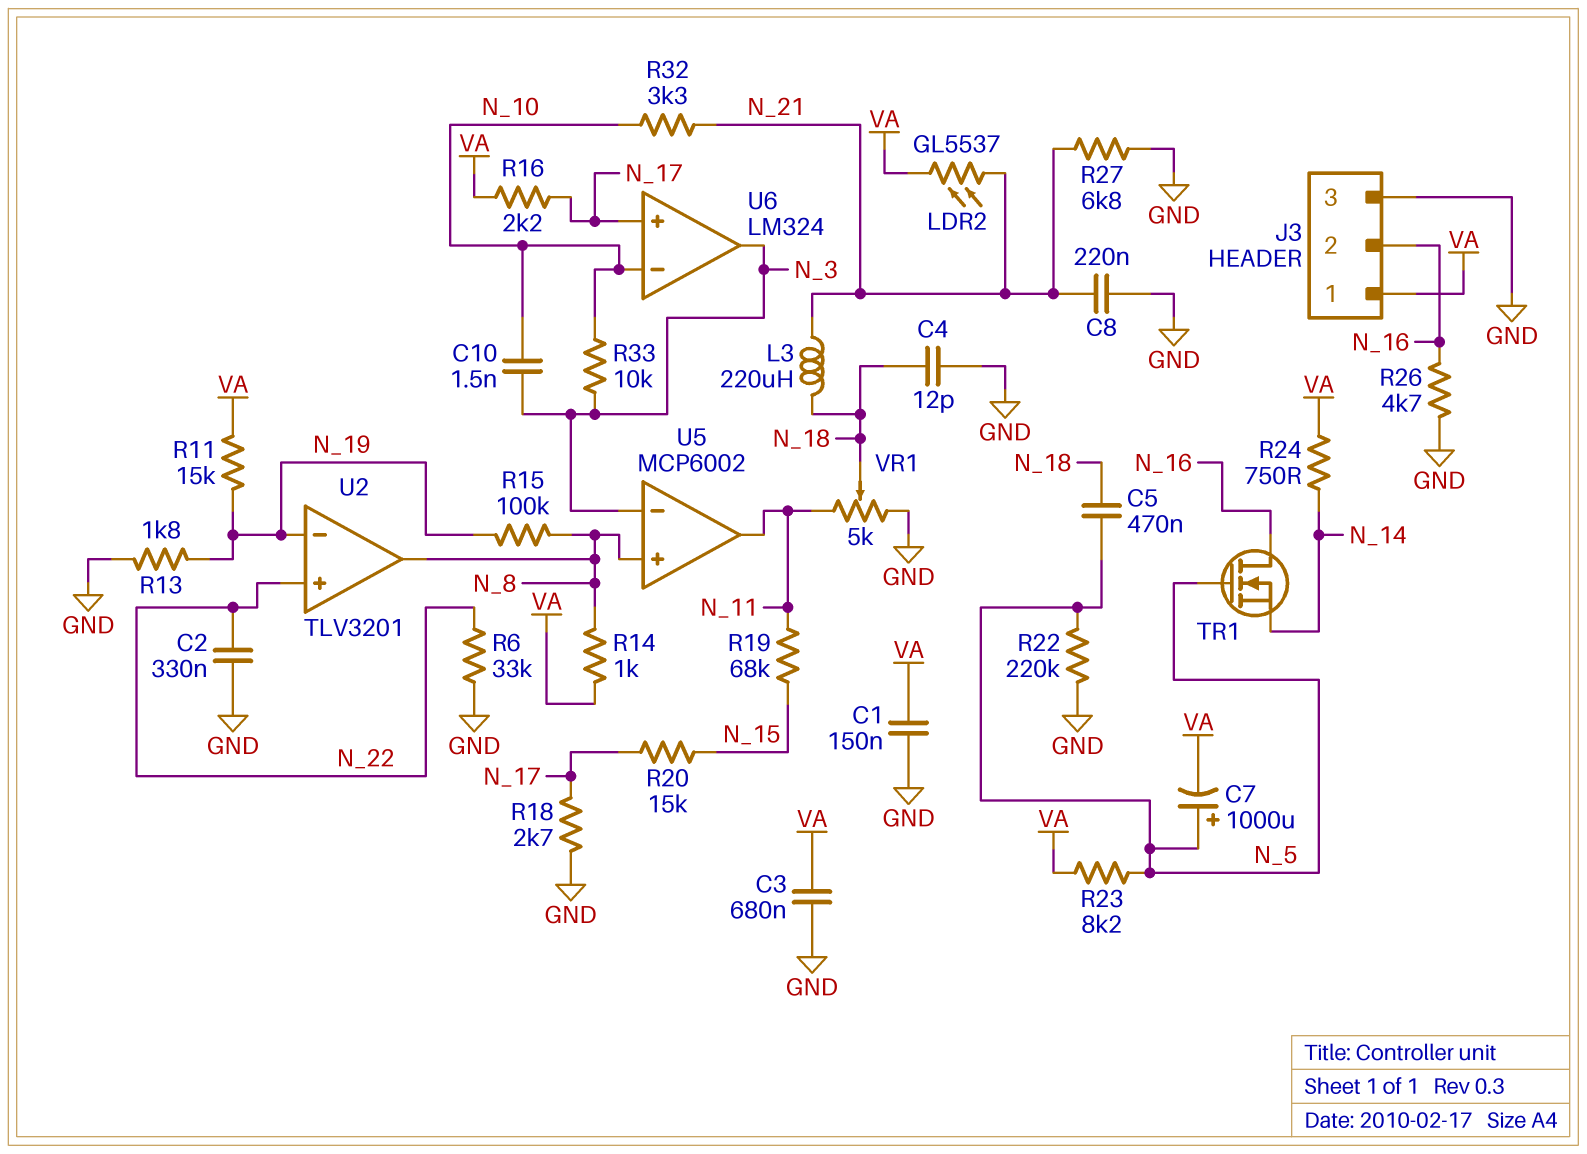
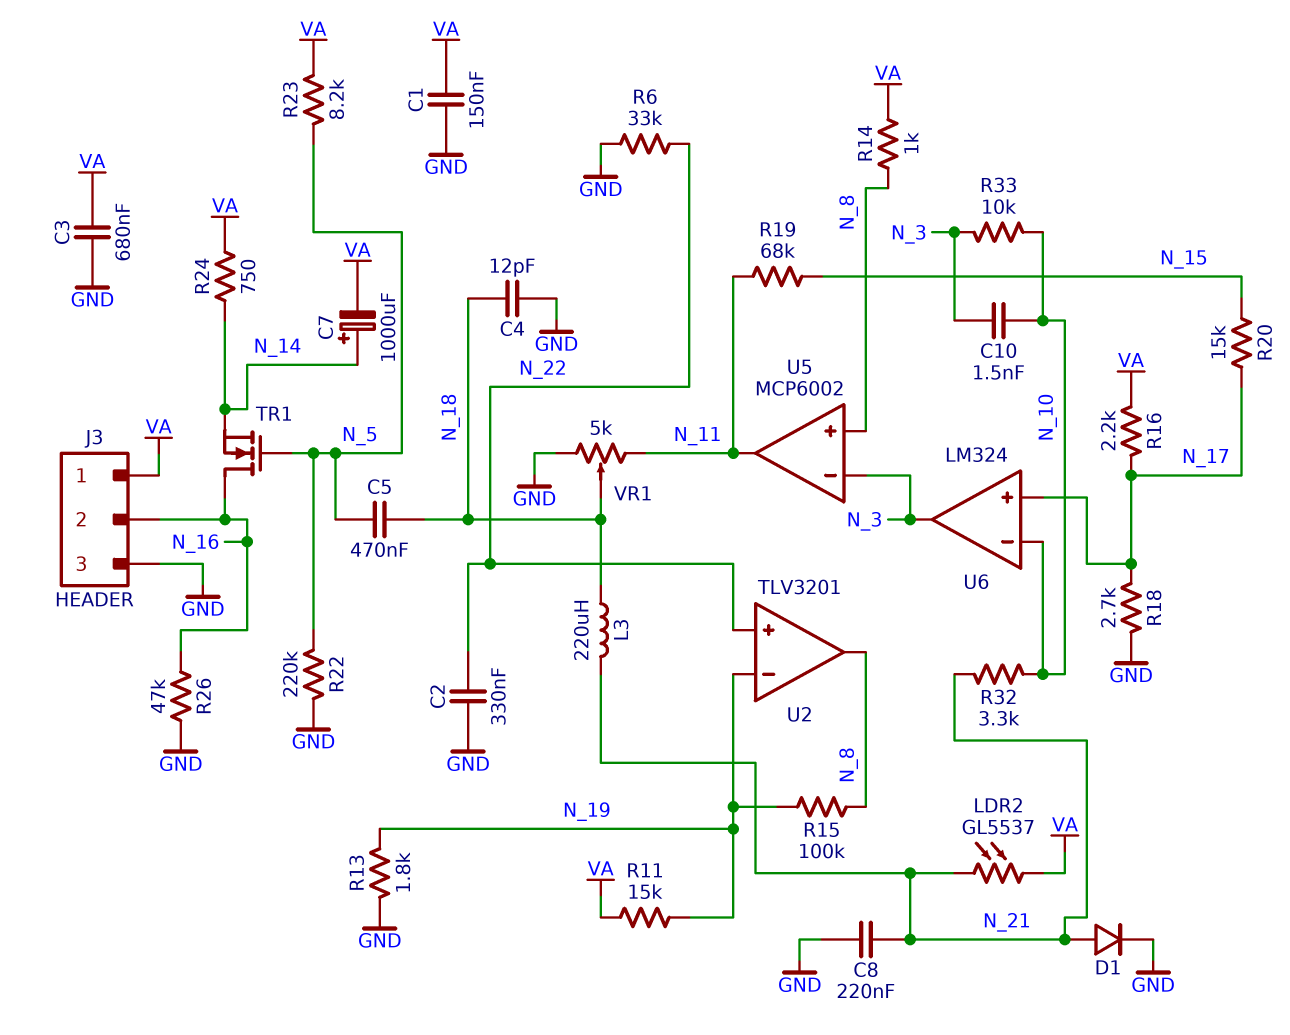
C7: 1000uF (plus N_5, minus VA) -> 1000uF (plus N_14, minus VA)
D1: none -> diode (A N_21, K GND)
R26: 4.7k (GND, N_16) -> 47k (GND, N_16)
R27: 6.8k (GND, N_21) -> none

